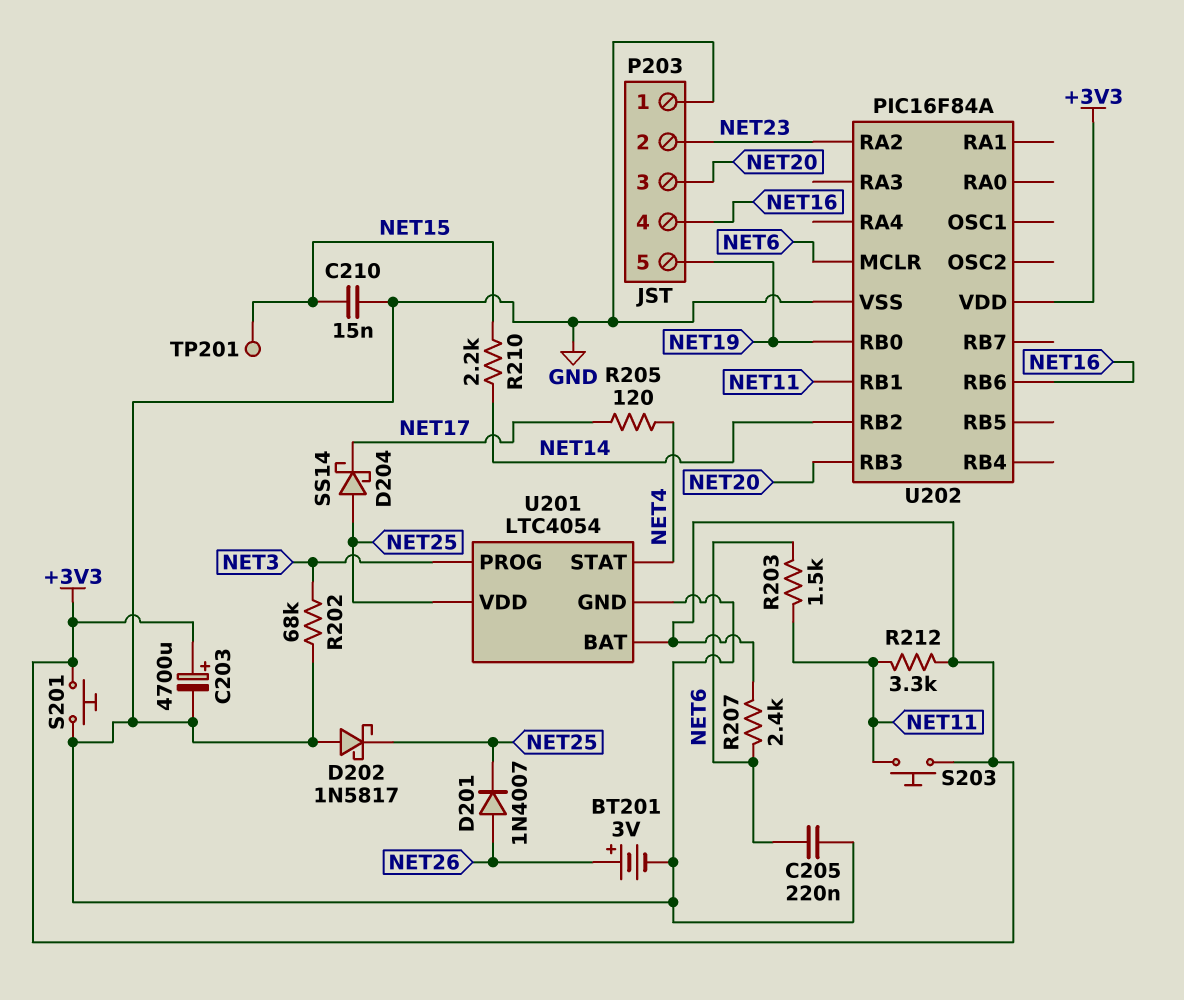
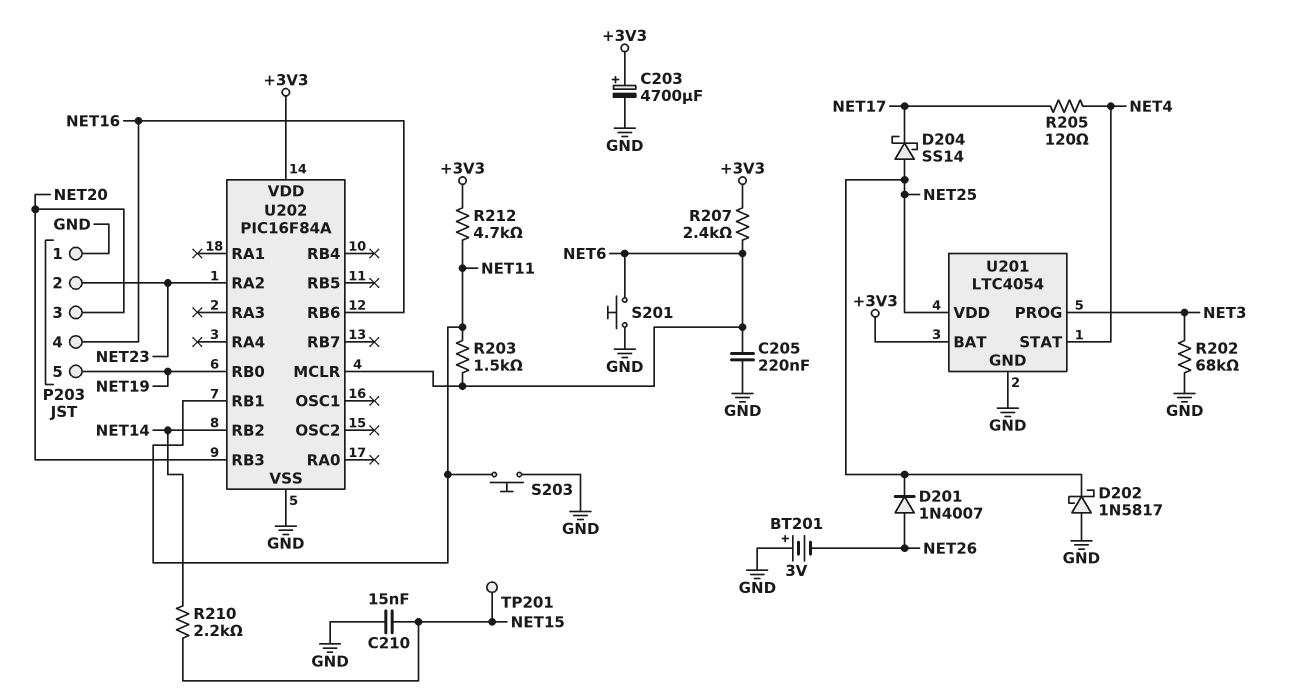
BT201: 3V (plus NET26, minus GND) -> 3V (plus GND, minus NET26)
R212: 3.3k (+3V3, NET11) -> 4.7k (+3V3, NET11)
S201: button (+3V3, GND) -> button (GND, NET6)
S203: button (+3V3, NET11) -> button (GND, NET11)

